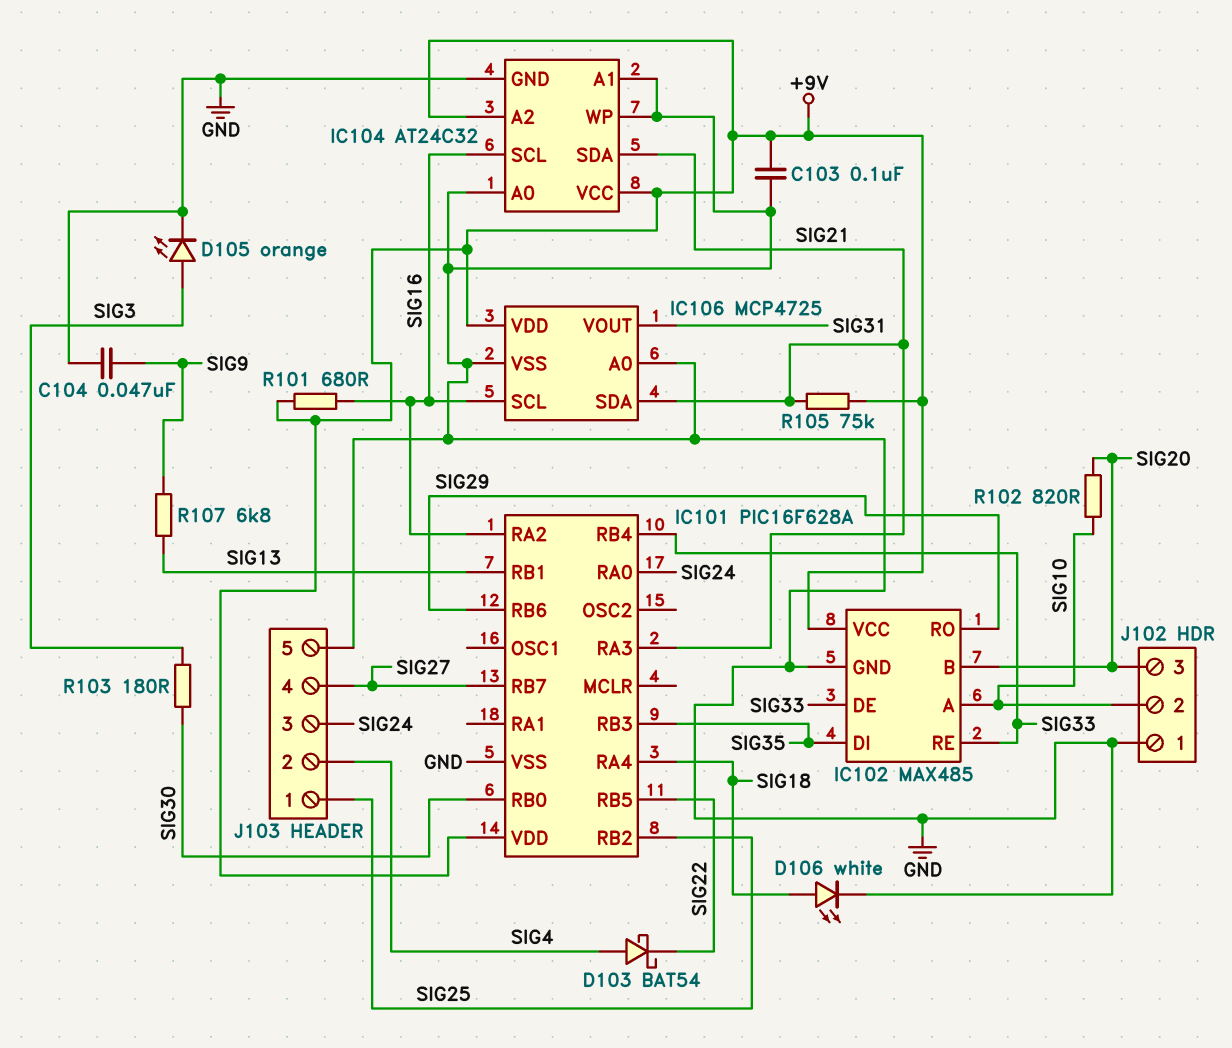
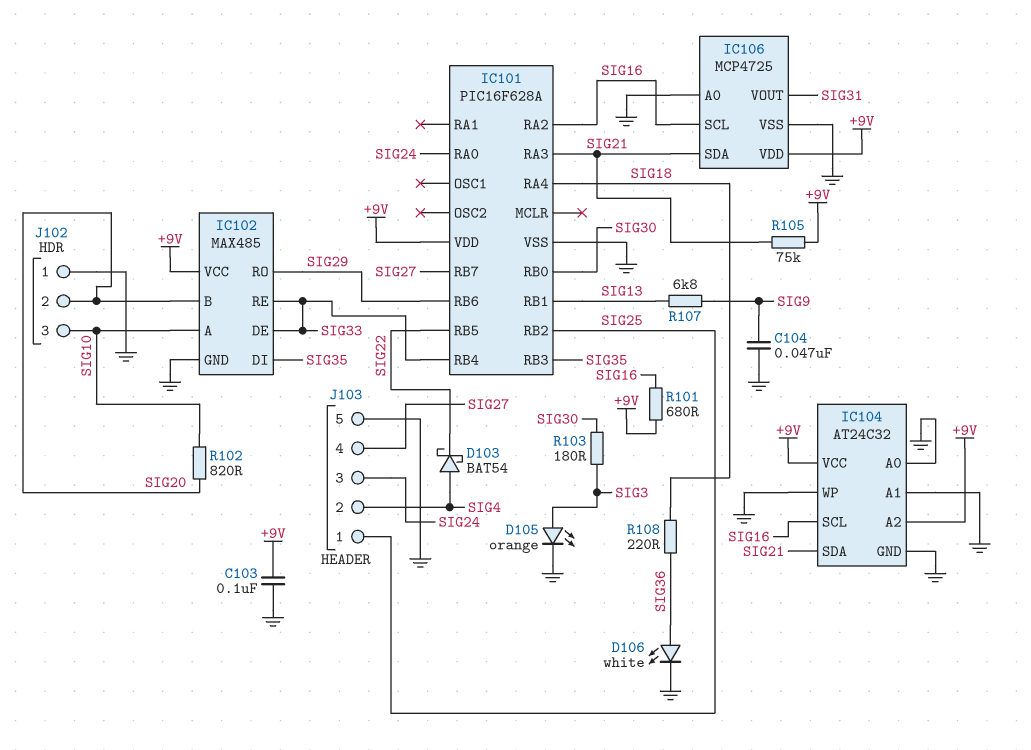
D106: LED white (A SIG18, K GND) -> LED white (A SIG36, K GND)
J102 pin 2: SIG10 -> SIG20
J102 pin 3: SIG20 -> SIG10
R108: none -> 220 (SIG18, SIG36)

